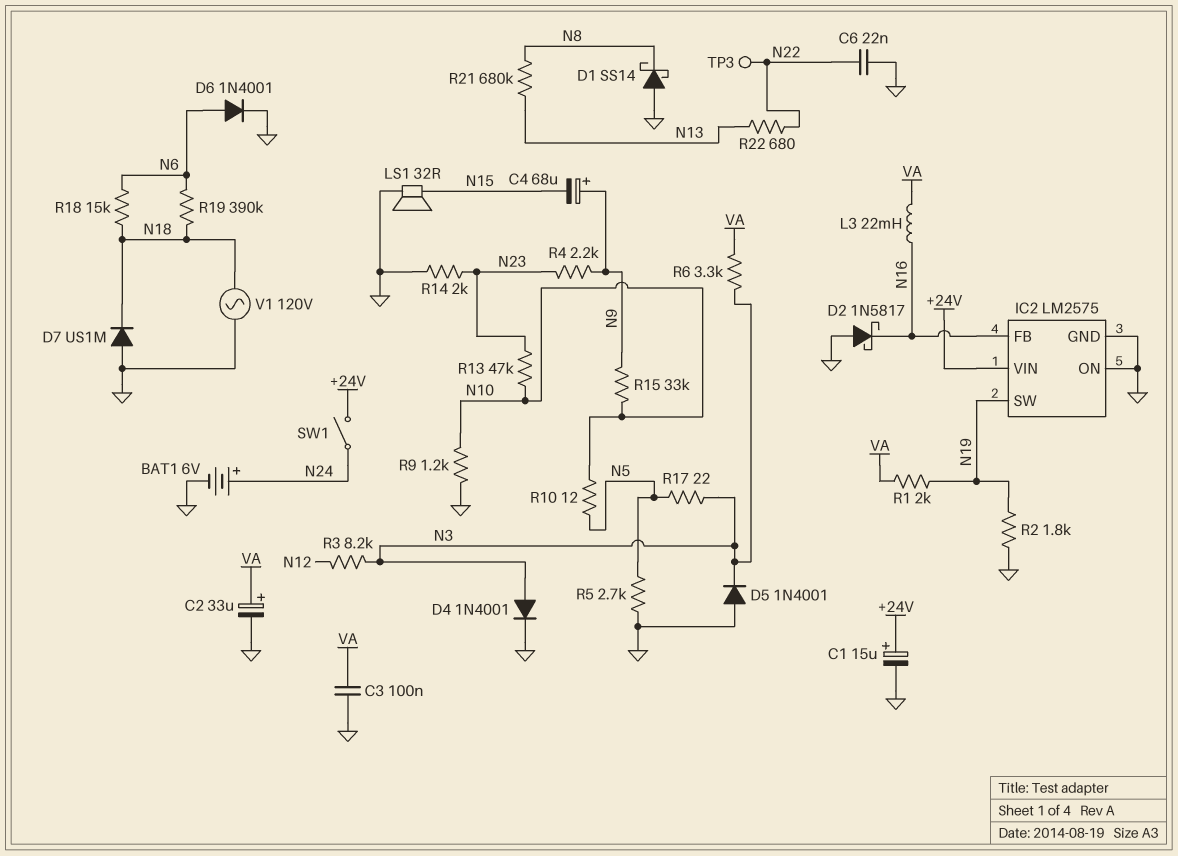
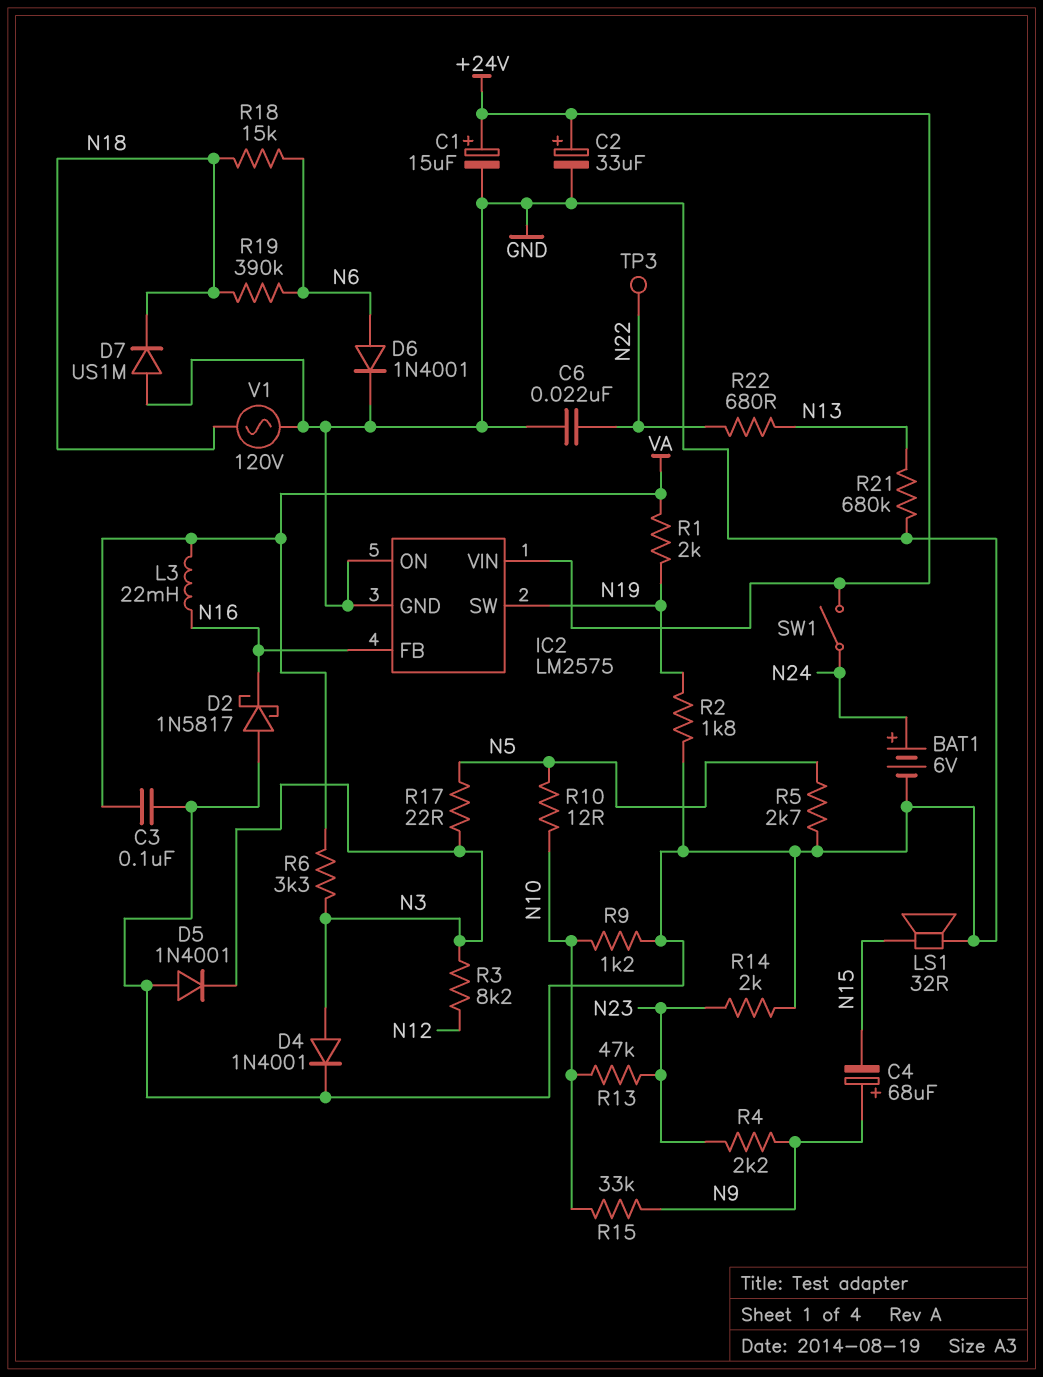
C2: 33uF (plus VA, minus GND) -> 33uF (plus +24V, minus GND)
D1: schottky SS14 (A GND, K N8) -> none
R21: 680k (N8, N13) -> 680k (GND, N13)

